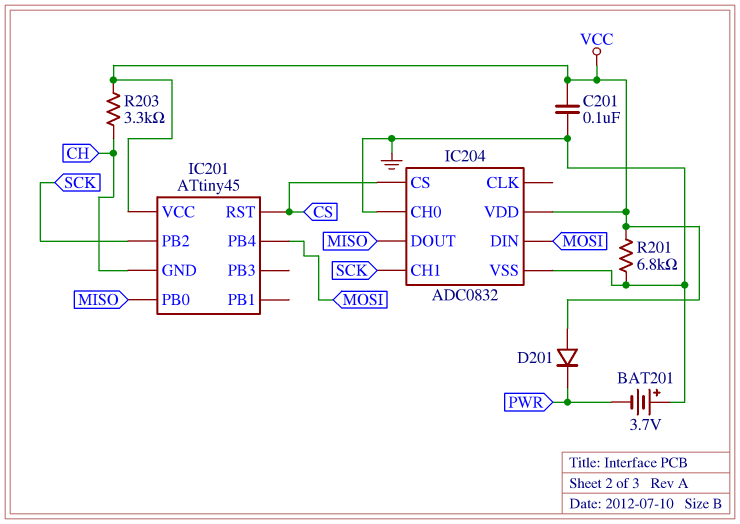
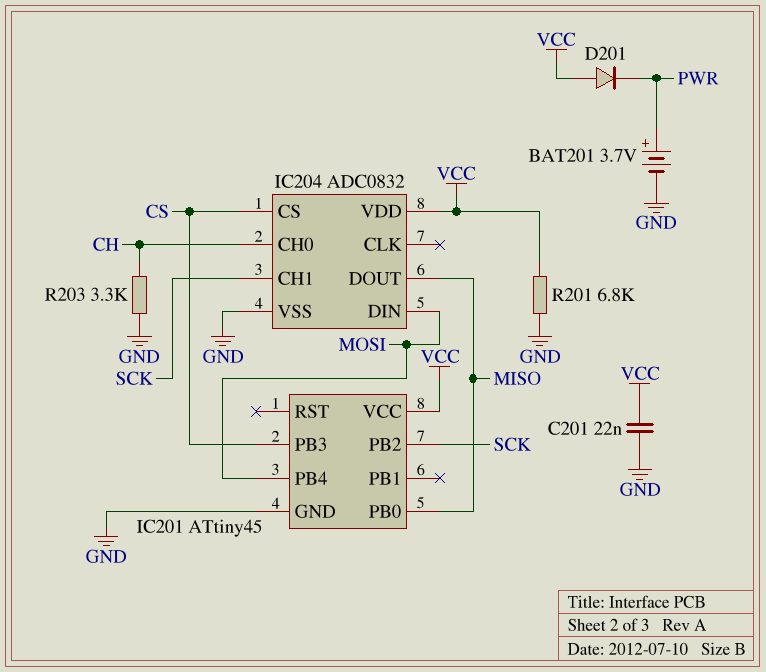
BAT201: 3.7V (plus GND, minus PWR) -> 3.7V (plus PWR, minus GND)
C201: 100nF (GND, VCC) -> 22nF (GND, VCC)
IC201 pin GND: CH -> GND
IC201 pin PB3: none -> CS
IC201 pin RST: CS -> none
IC204 pin CH0: GND -> CH
R203: 3.3k (CH, VCC) -> 3.3k (CH, GND)

